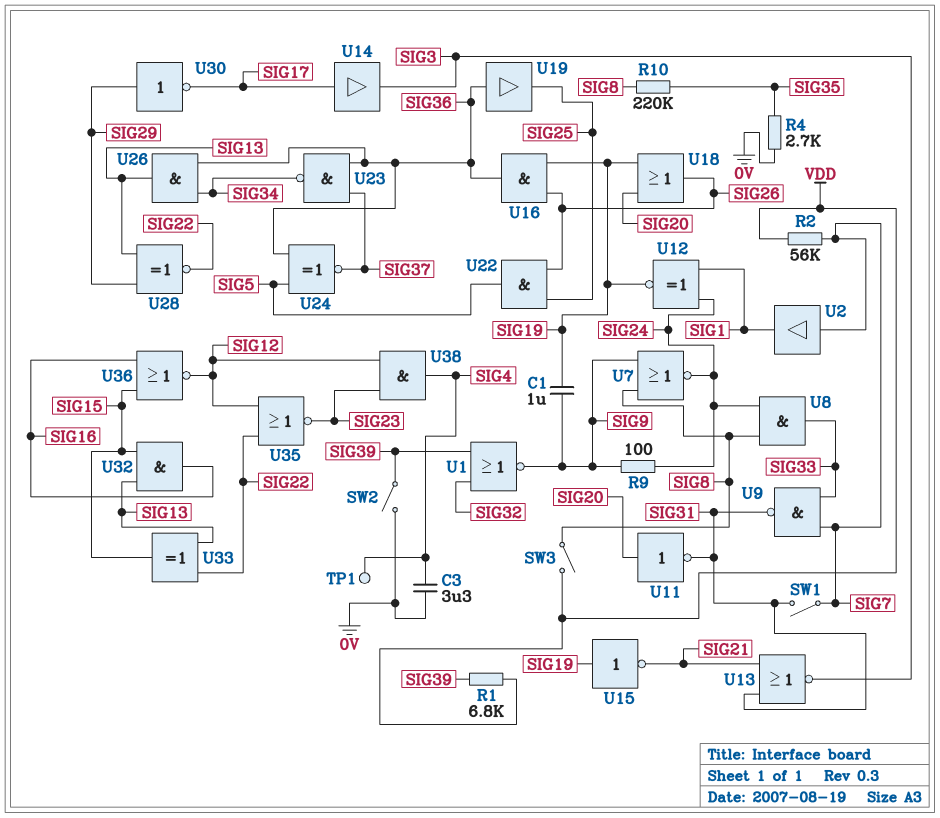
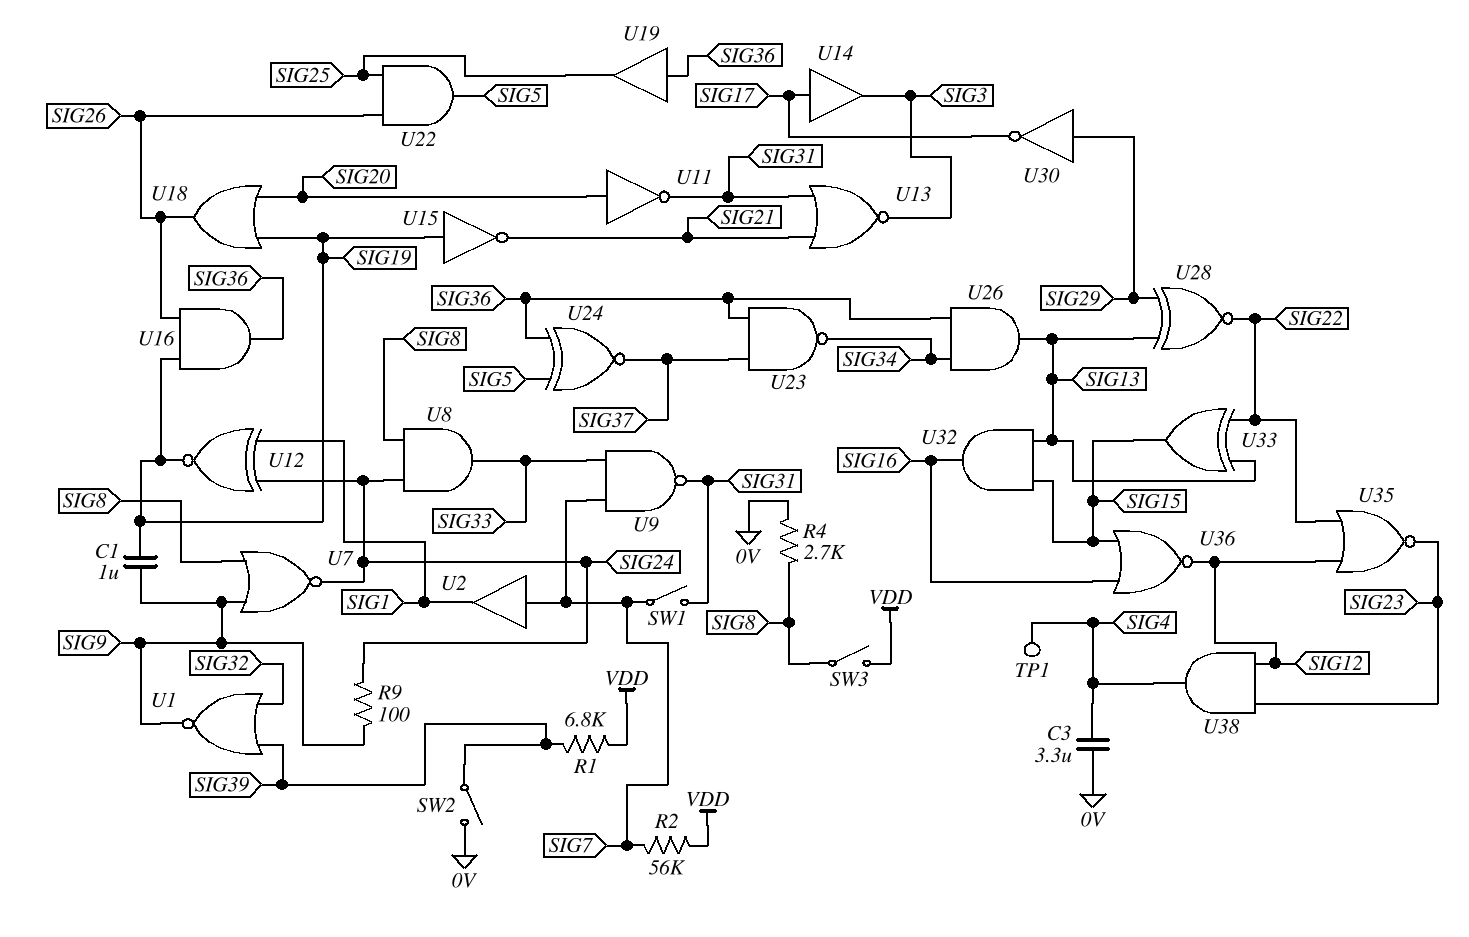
R4: 2.7k (0V, SIG35) -> 2.7k (0V, SIG8)
R10: 220k (SIG8, SIG35) -> none

